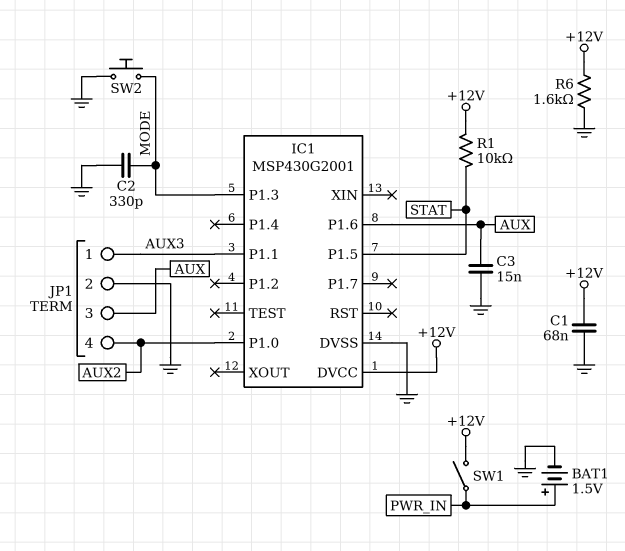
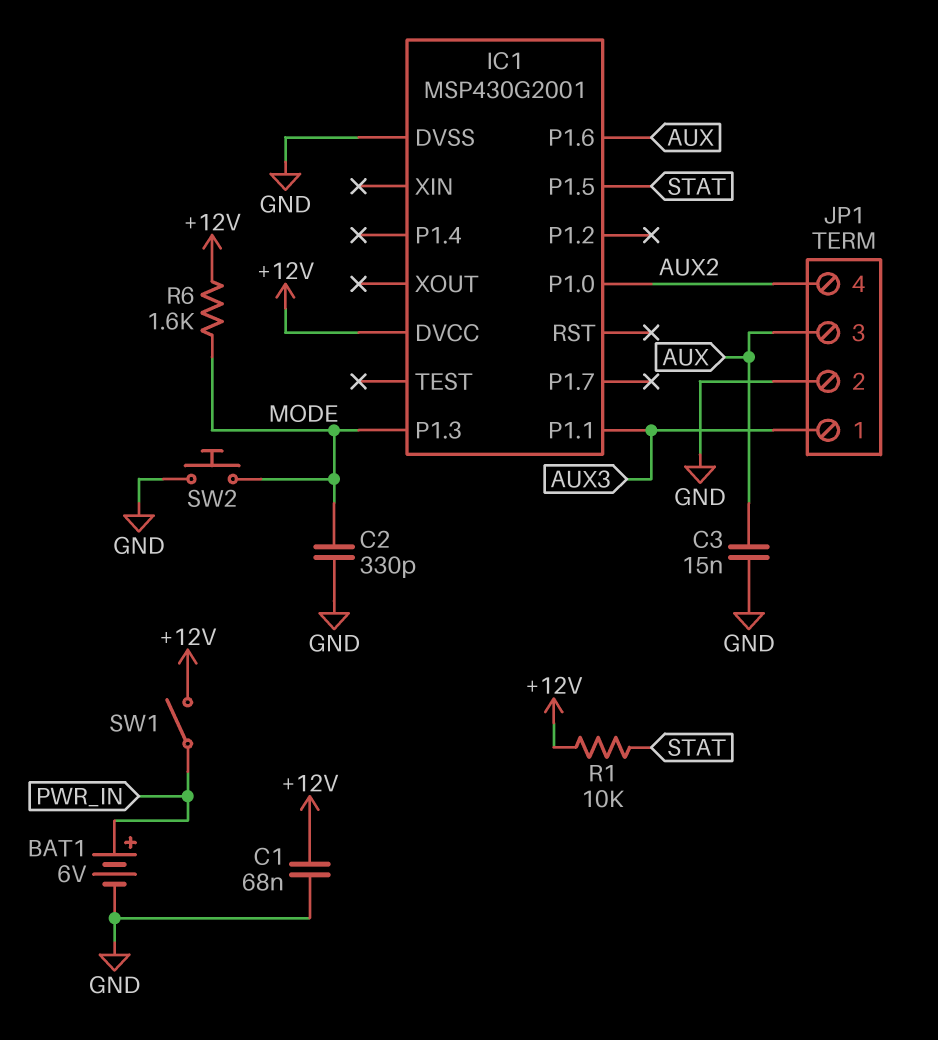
BAT1: 1.5V (plus PWR_IN, minus GND) -> 6V (plus PWR_IN, minus GND)
R6: 1.6k (+12V, GND) -> 1.6k (+12V, MODE)

